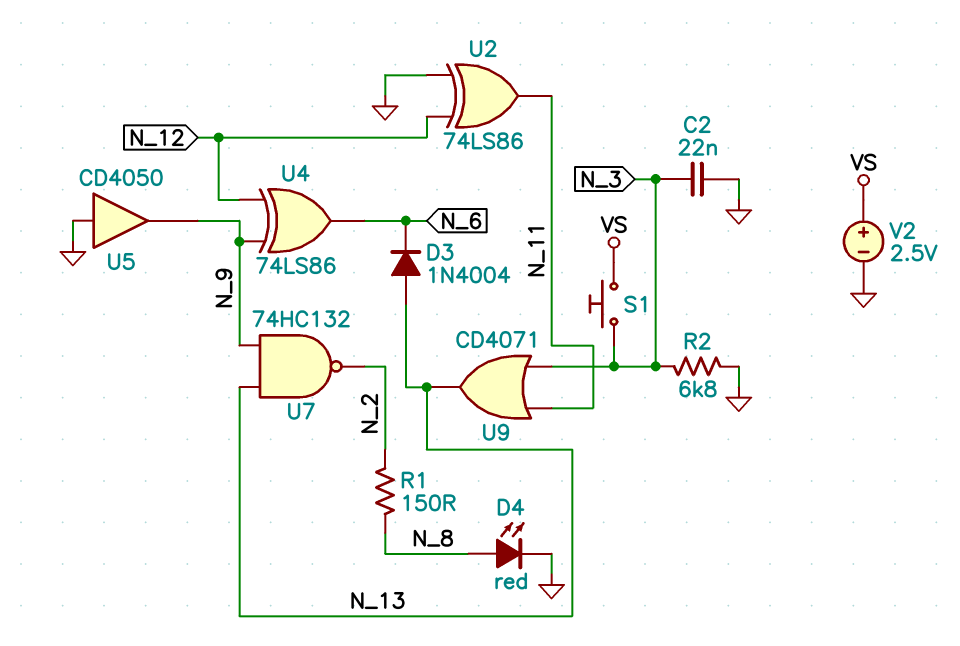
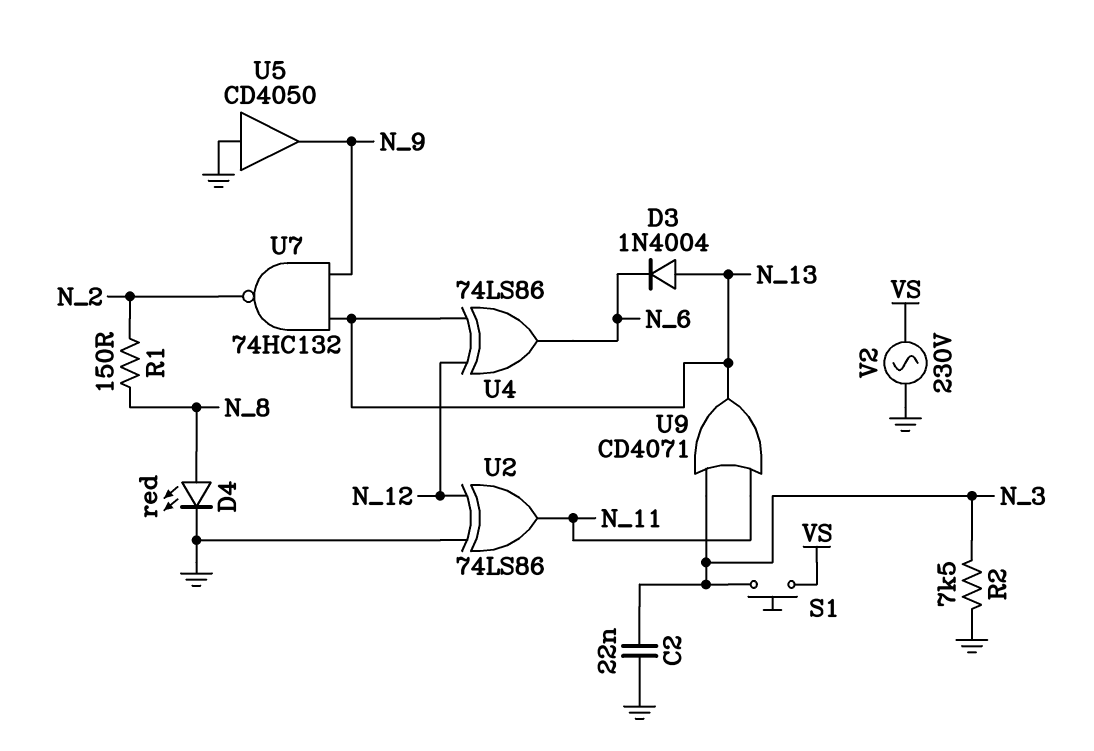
R2: 6.8k (GND, N_3) -> 7.5k (GND, N_3)
U4: XOR 74LS86 (in N_9, in N_12, out N_6) -> XOR 74LS86 (in N_12, in N_13, out N_6)
V2: 2.5V (plus VS, minus GND) -> AC 230V (GND, VS)

